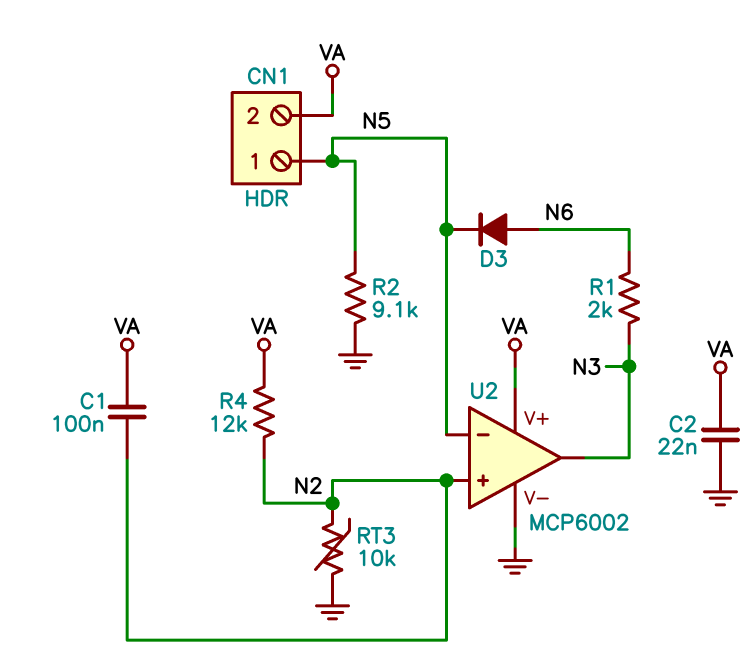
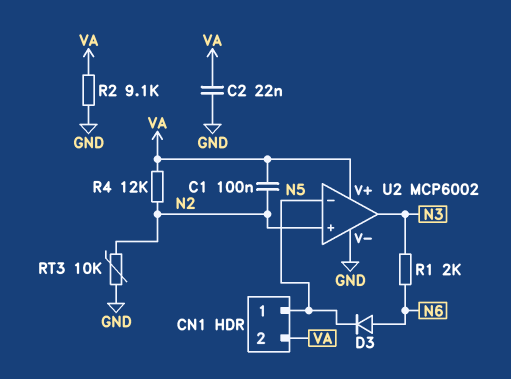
R2: 9.1k (GND, N5) -> 9.1k (GND, VA)

